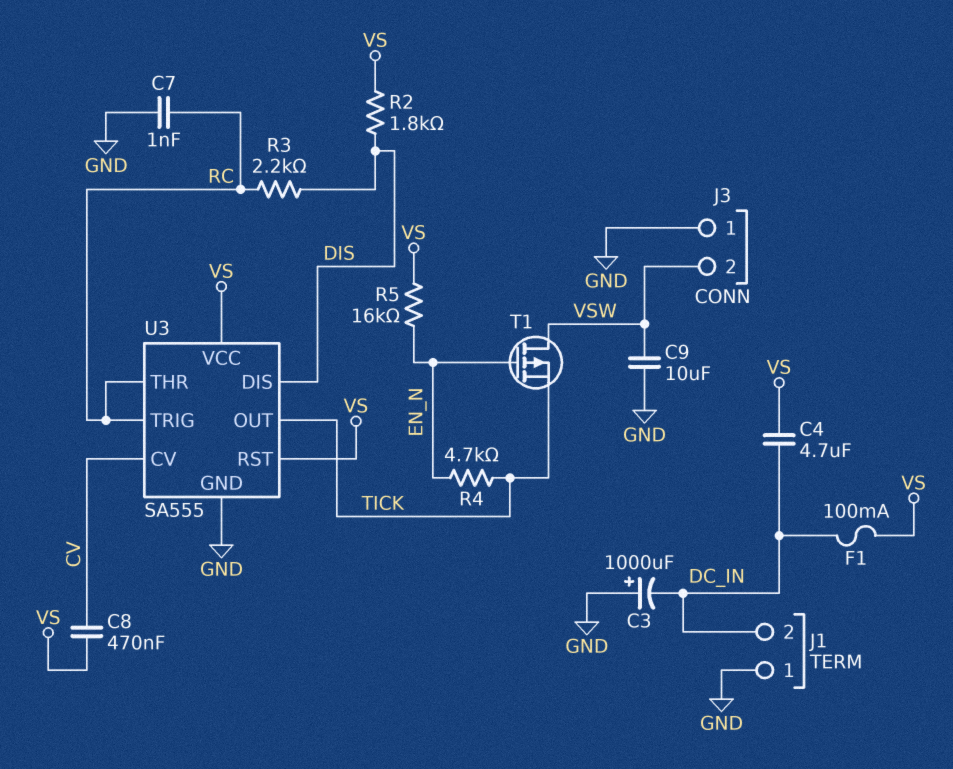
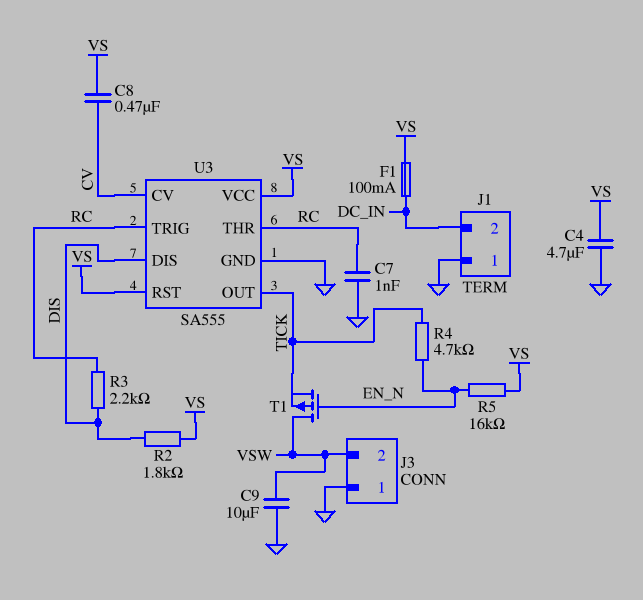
C3: 1000uF (plus GND, minus DC_IN) -> none
C4: 4.7uF (DC_IN, VS) -> 4.7uF (GND, VS)

